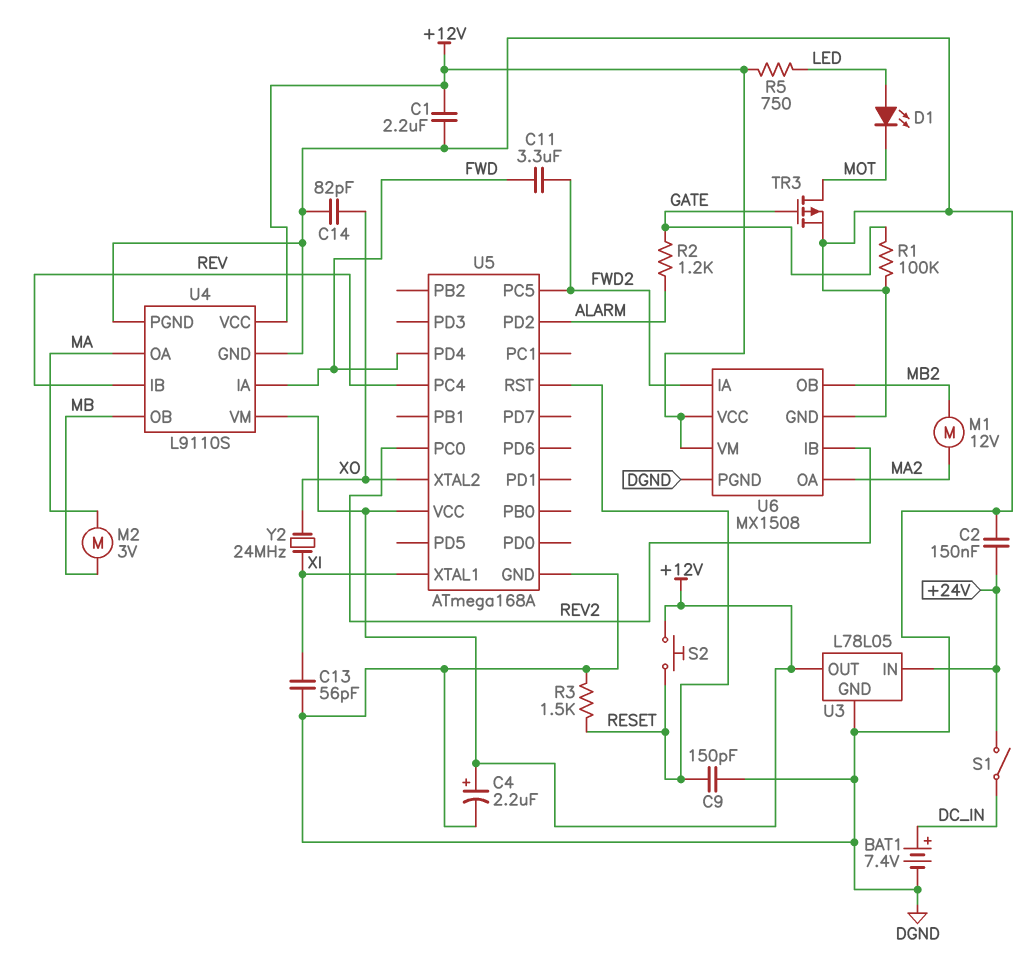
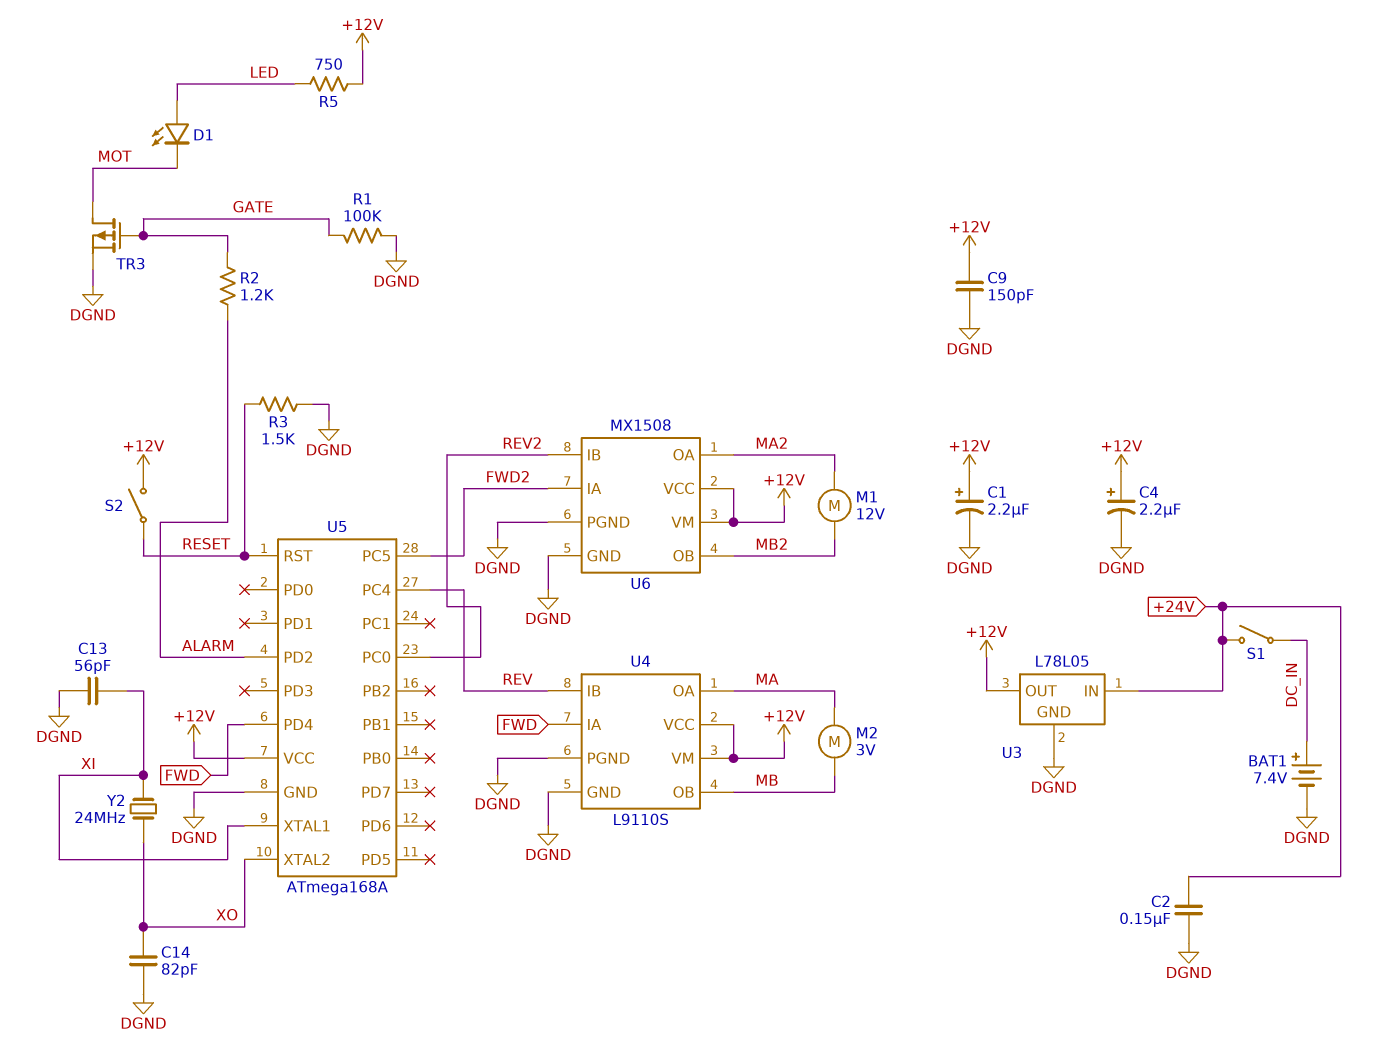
C1: 2.2uF (+12V, DGND) -> 2.2uF (plus +12V, minus DGND)
C9: 150pF (DGND, RESET) -> 150pF (+12V, DGND)
C11: 3.3uF (FWD, FWD2) -> none
S2: button (+12V, RESET) -> switch (+12V, RESET)

